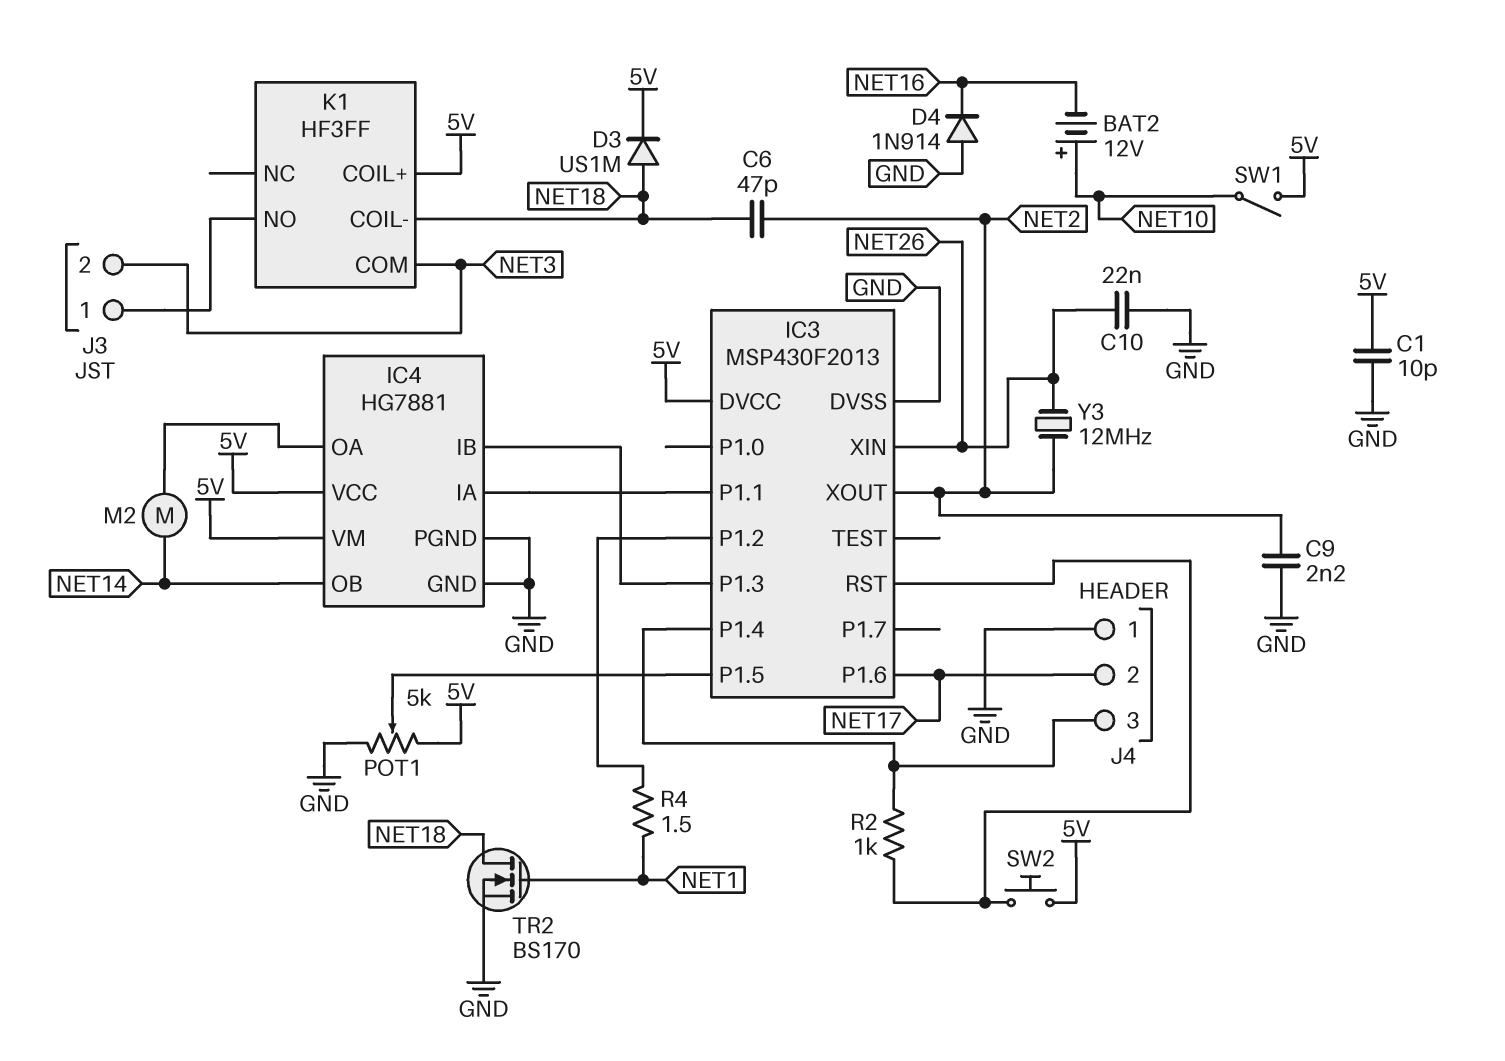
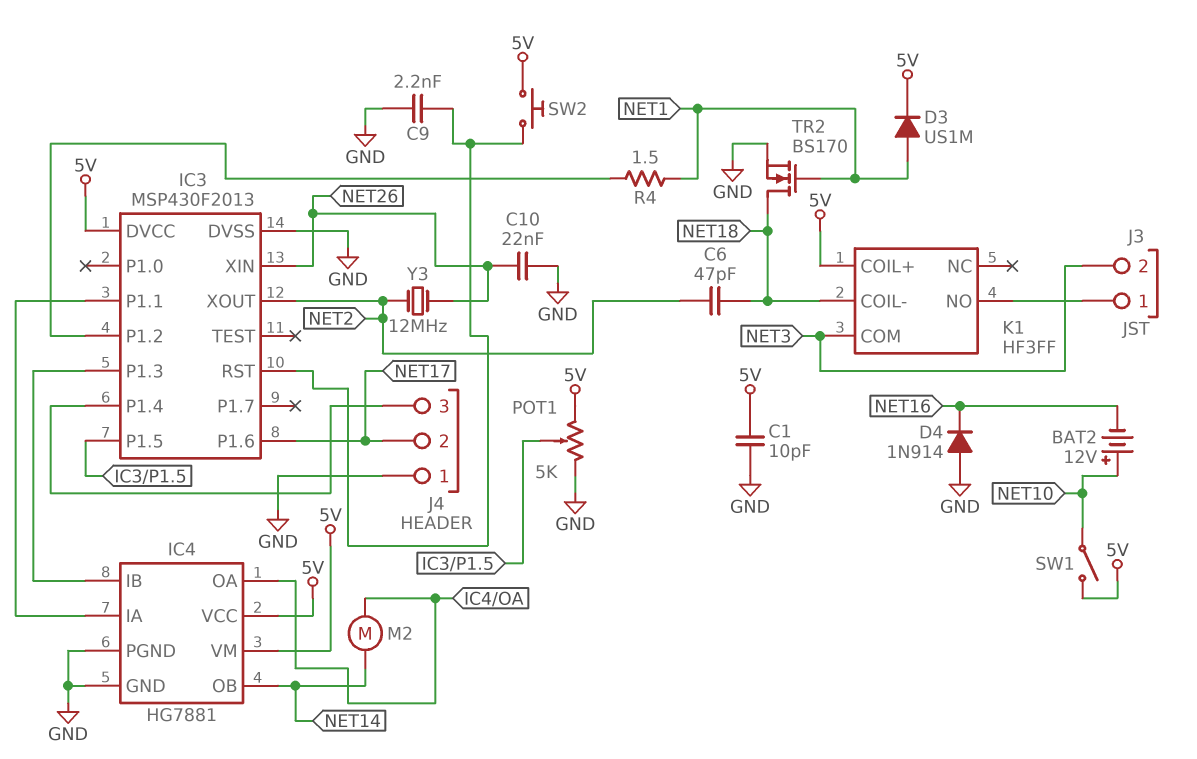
C9: 2.2nF (GND, NET2) -> 2.2nF (GND, IC3/RST)
D3: diode US1M (A NET18, K 5V) -> diode US1M (A NET1, K 5V)
R2: 1k (IC3/P1.4, IC3/RST) -> none

